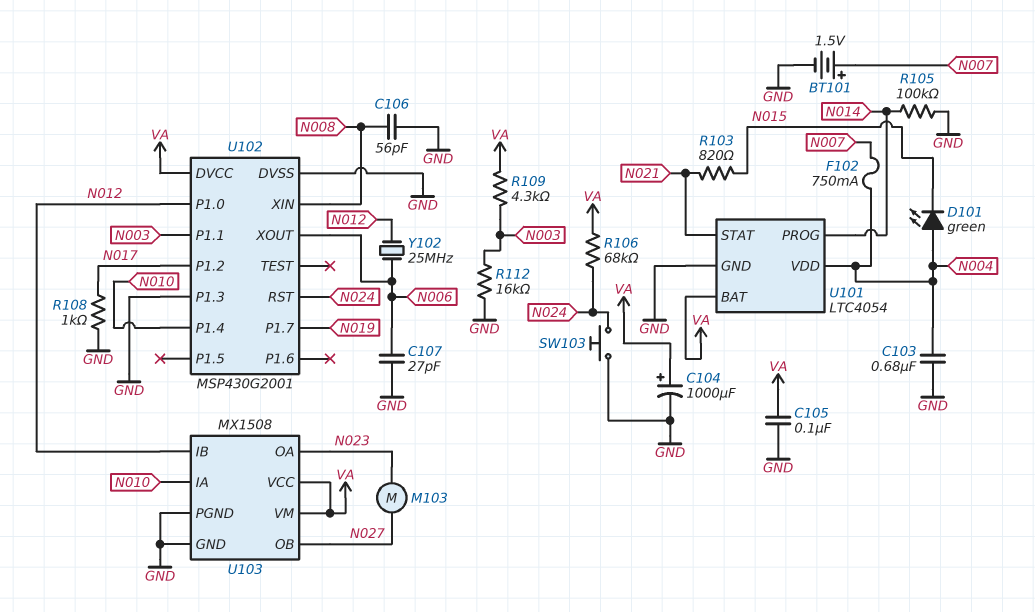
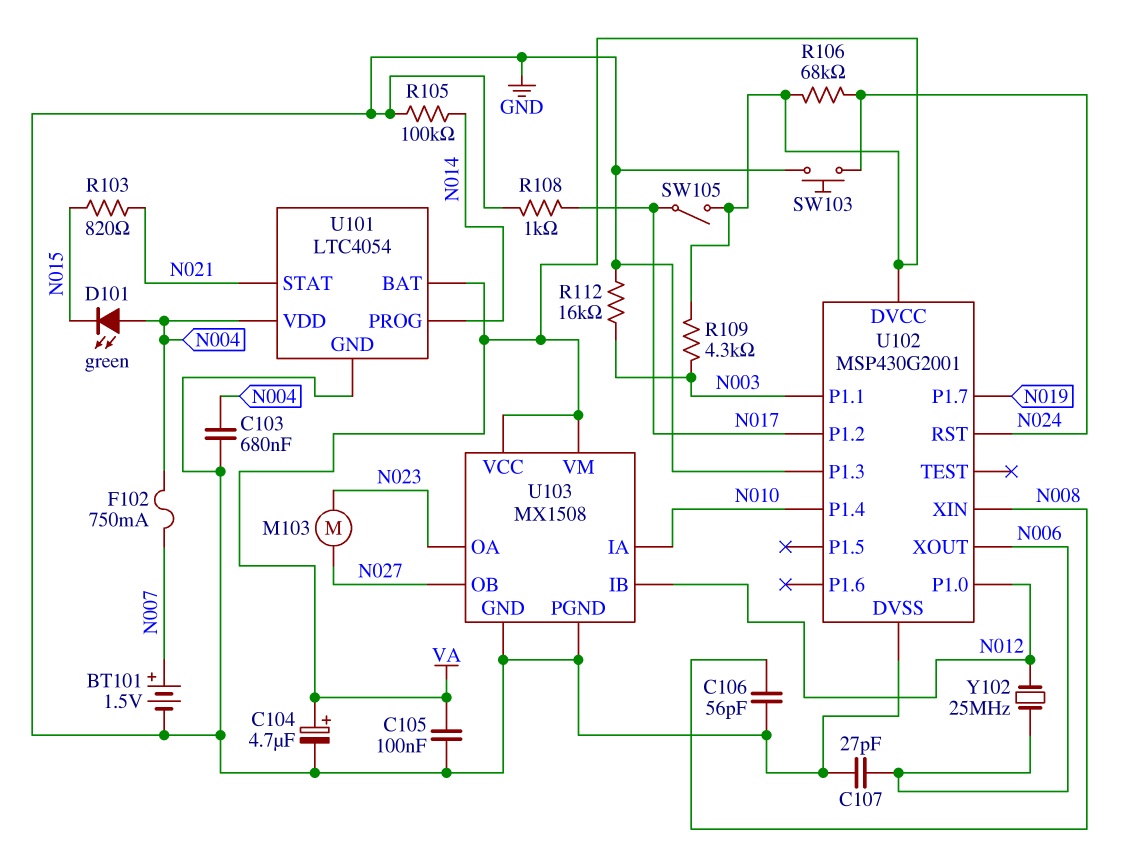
C104: 1000uF (plus VA, minus GND) -> 4.7uF (plus VA, minus GND)
SW105: none -> switch (N017, VA)

